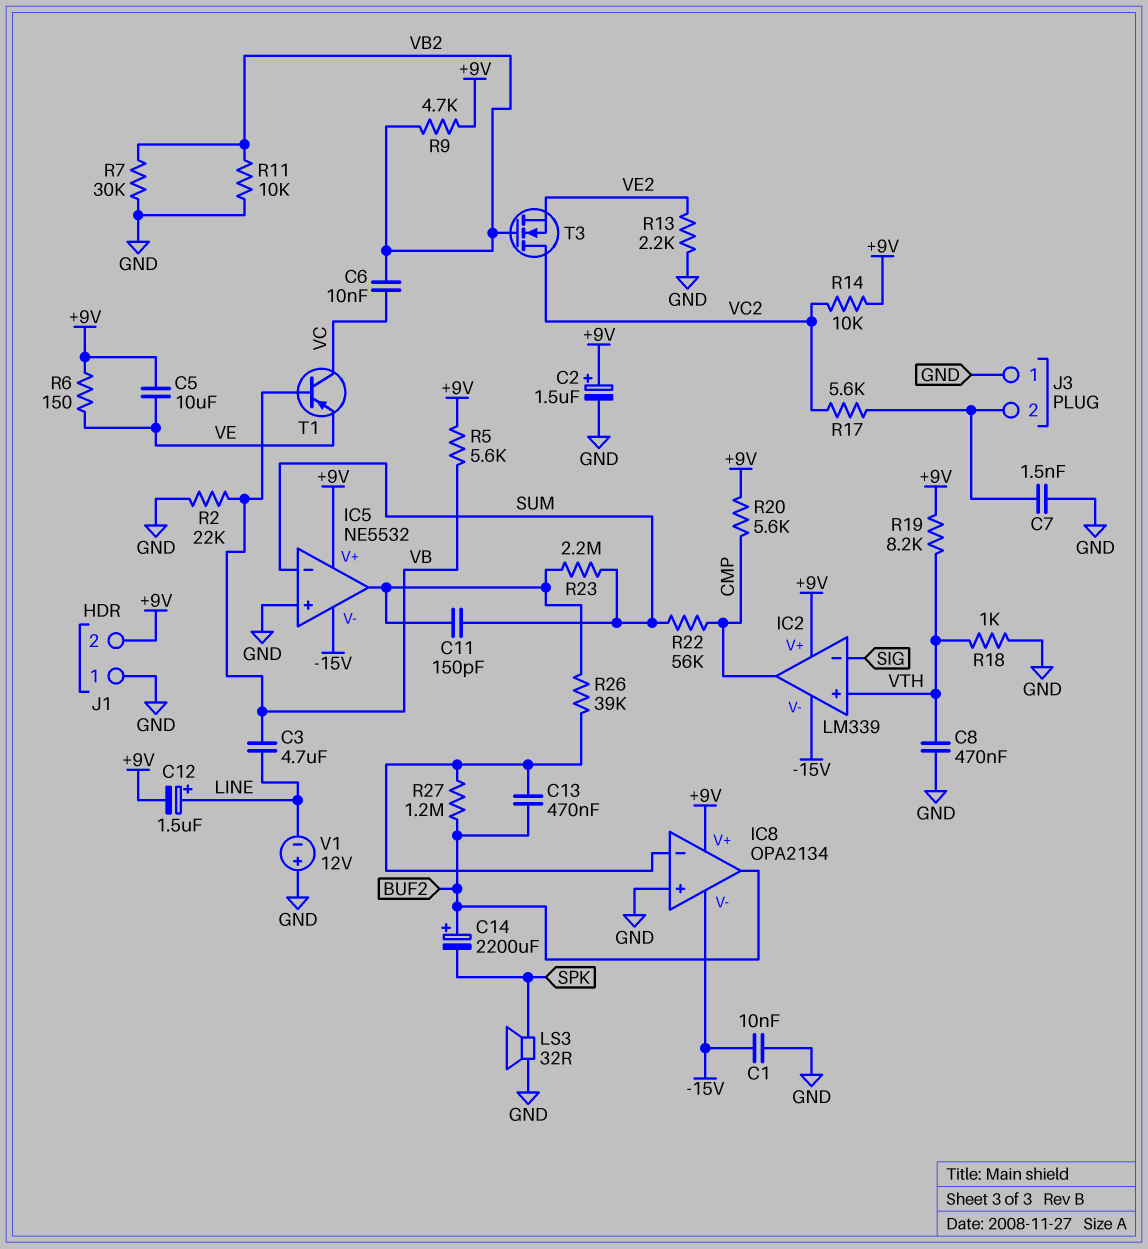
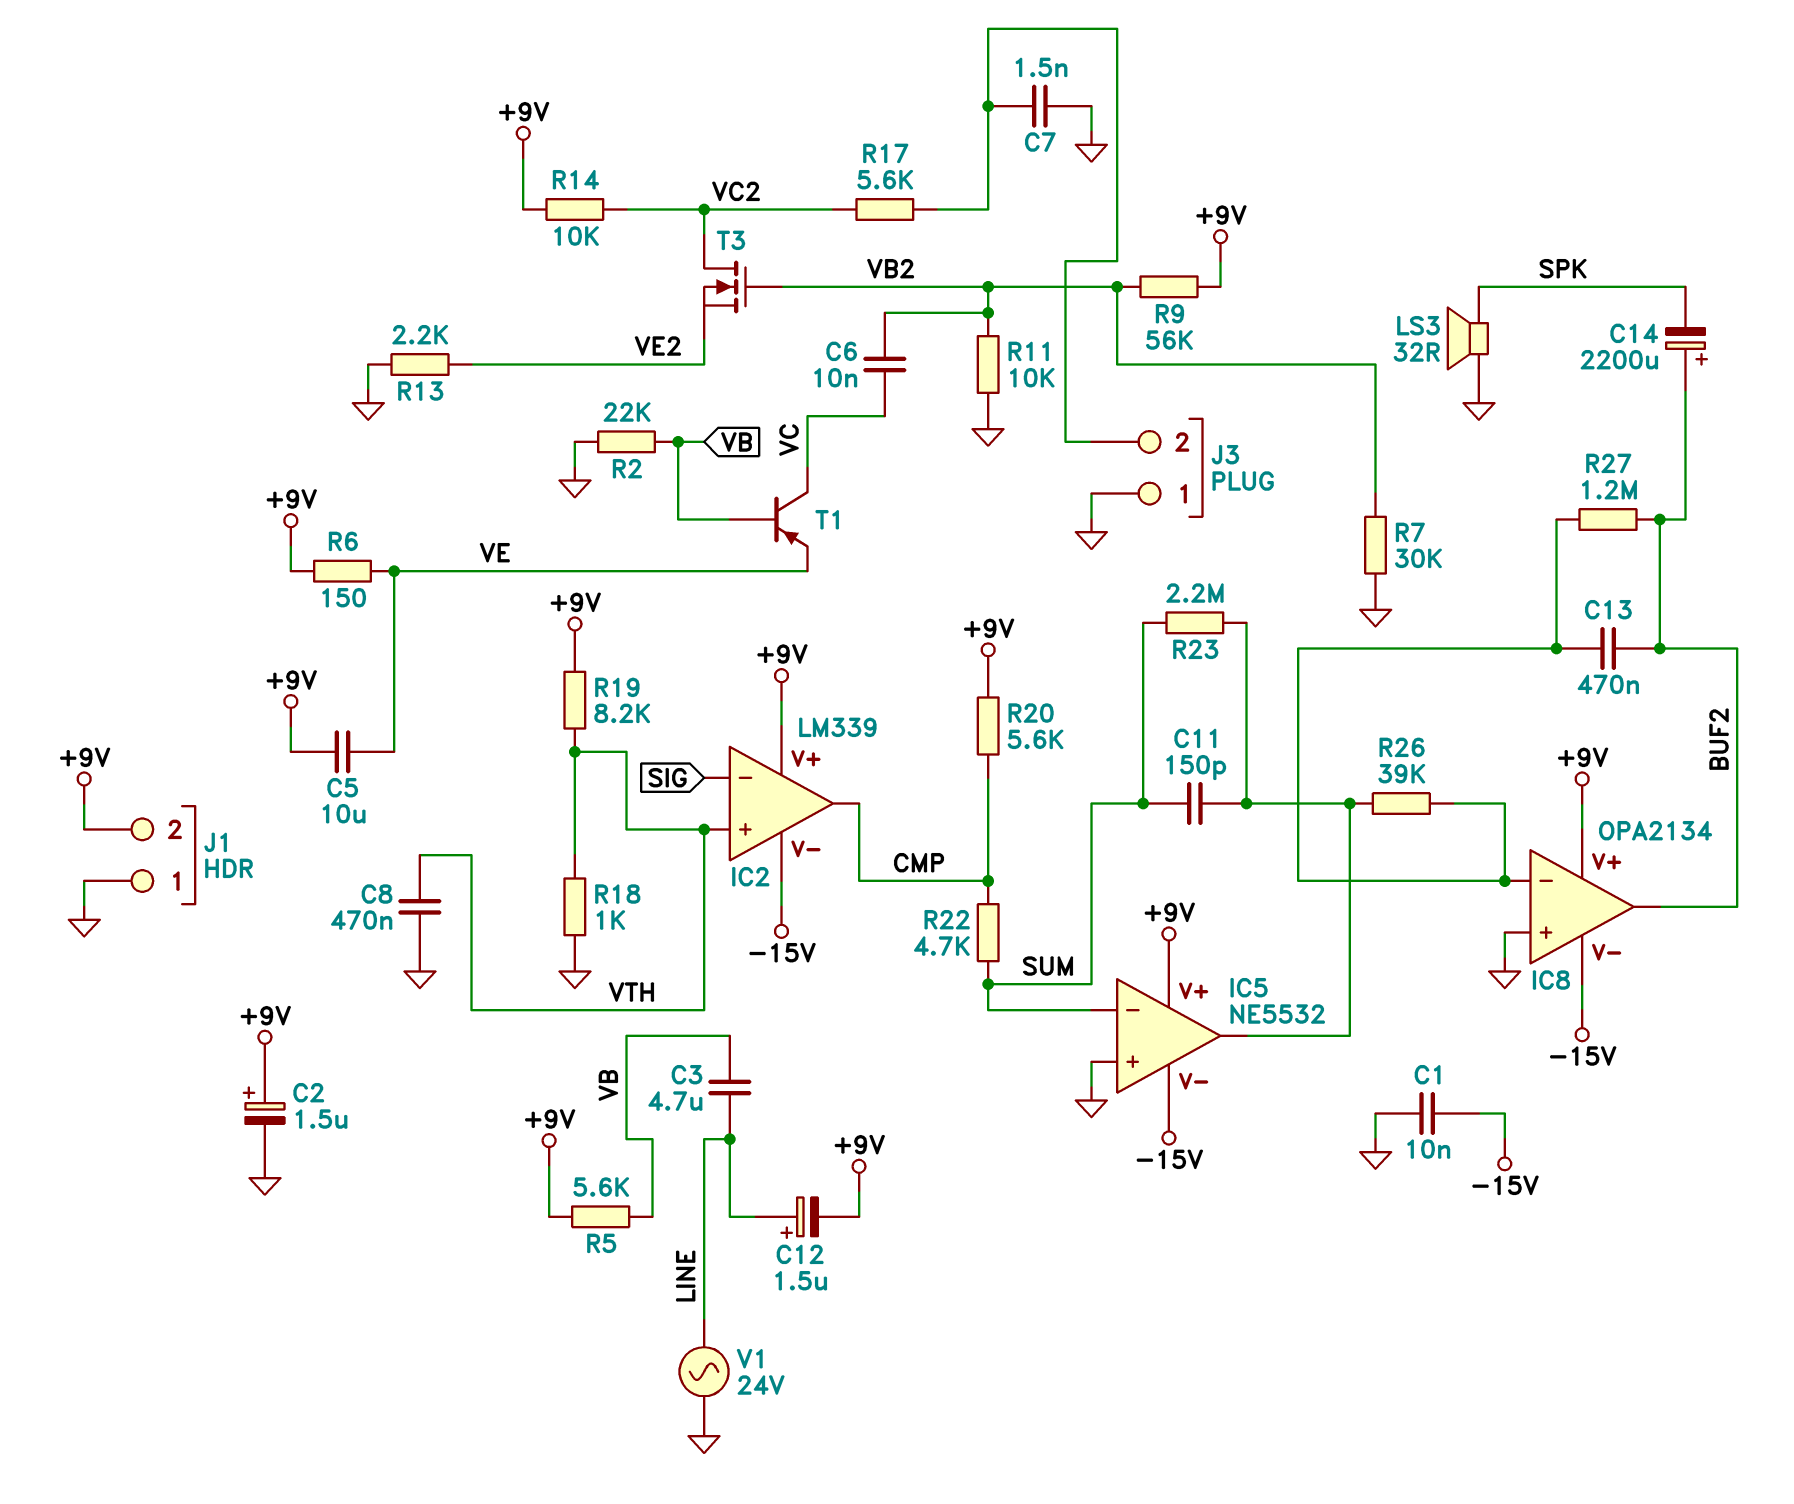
R9: 4.7k (+9V, VB2) -> 56k (+9V, VB2)
R22: 56k (CMP, SUM) -> 4.7k (CMP, SUM)
V1: 12V (plus GND, minus LINE) -> AC 24V (GND, LINE)

